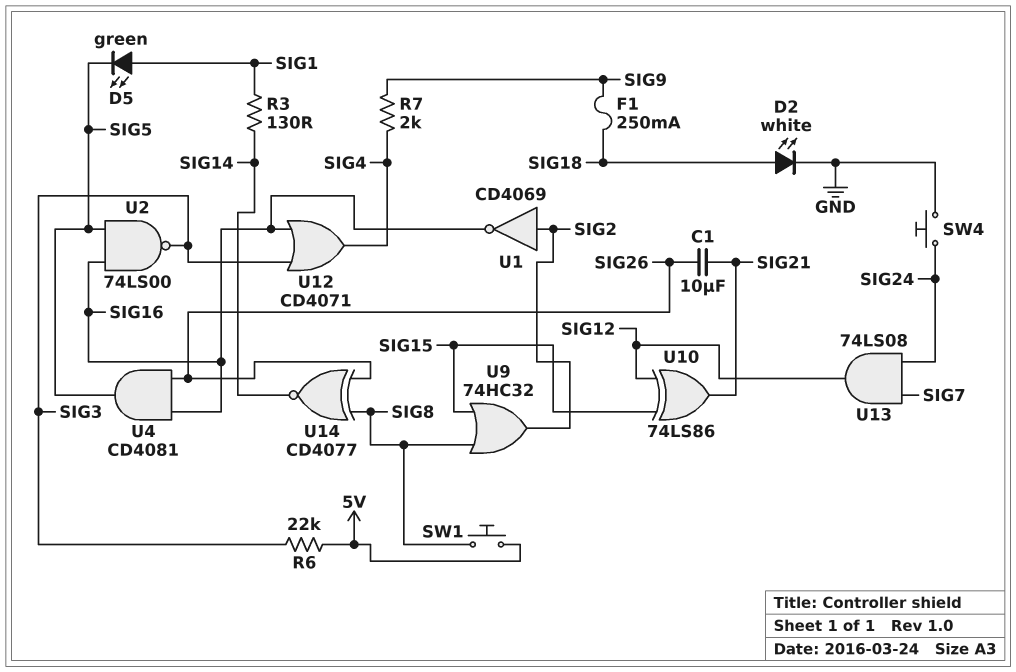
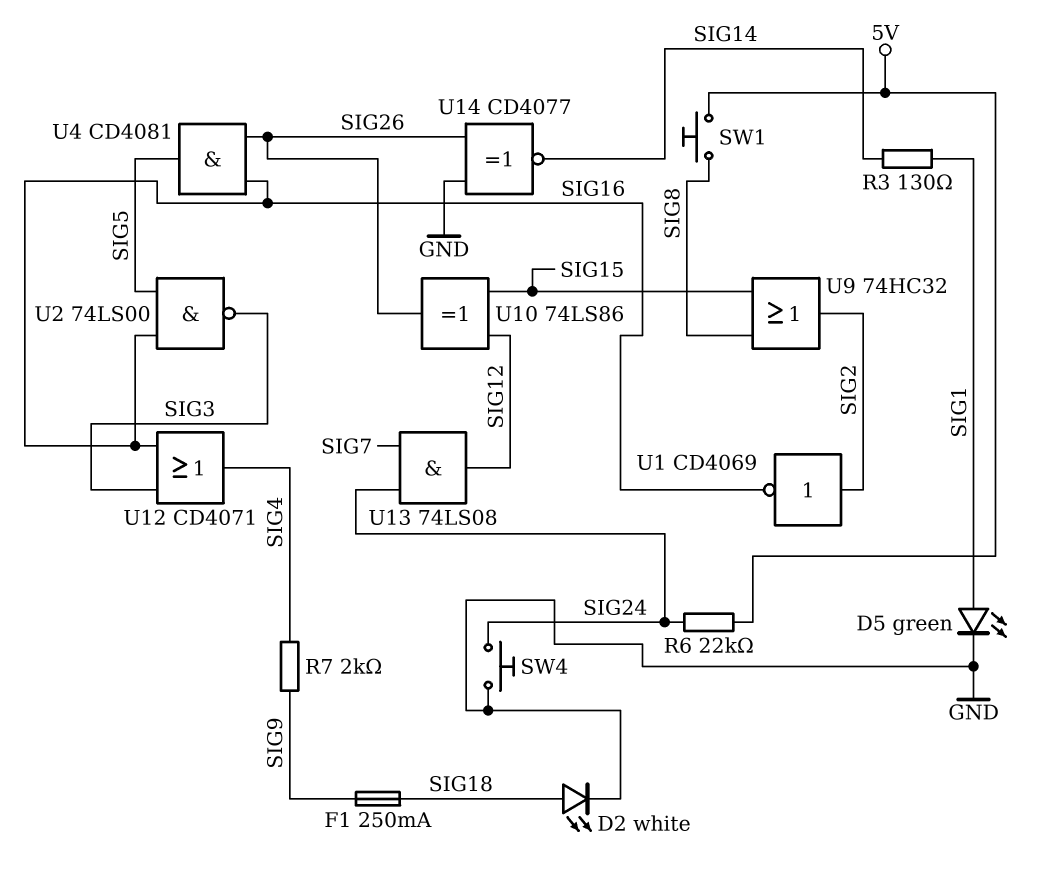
C1: 10uF (SIG21, SIG26) -> none
D5: LED green (A SIG1, K SIG5) -> LED green (A SIG1, K GND)
R6: 22k (5V, SIG3) -> 22k (5V, SIG24)
U10: XOR 74LS86 (in SIG12, in SIG15, out SIG21) -> XOR 74LS86 (in SIG12, in SIG15, out SIG26)
U14: XNOR CD4077 (in SIG8, in SIG26, out SIG14) -> XNOR CD4077 (in GND, in SIG26, out SIG14)

